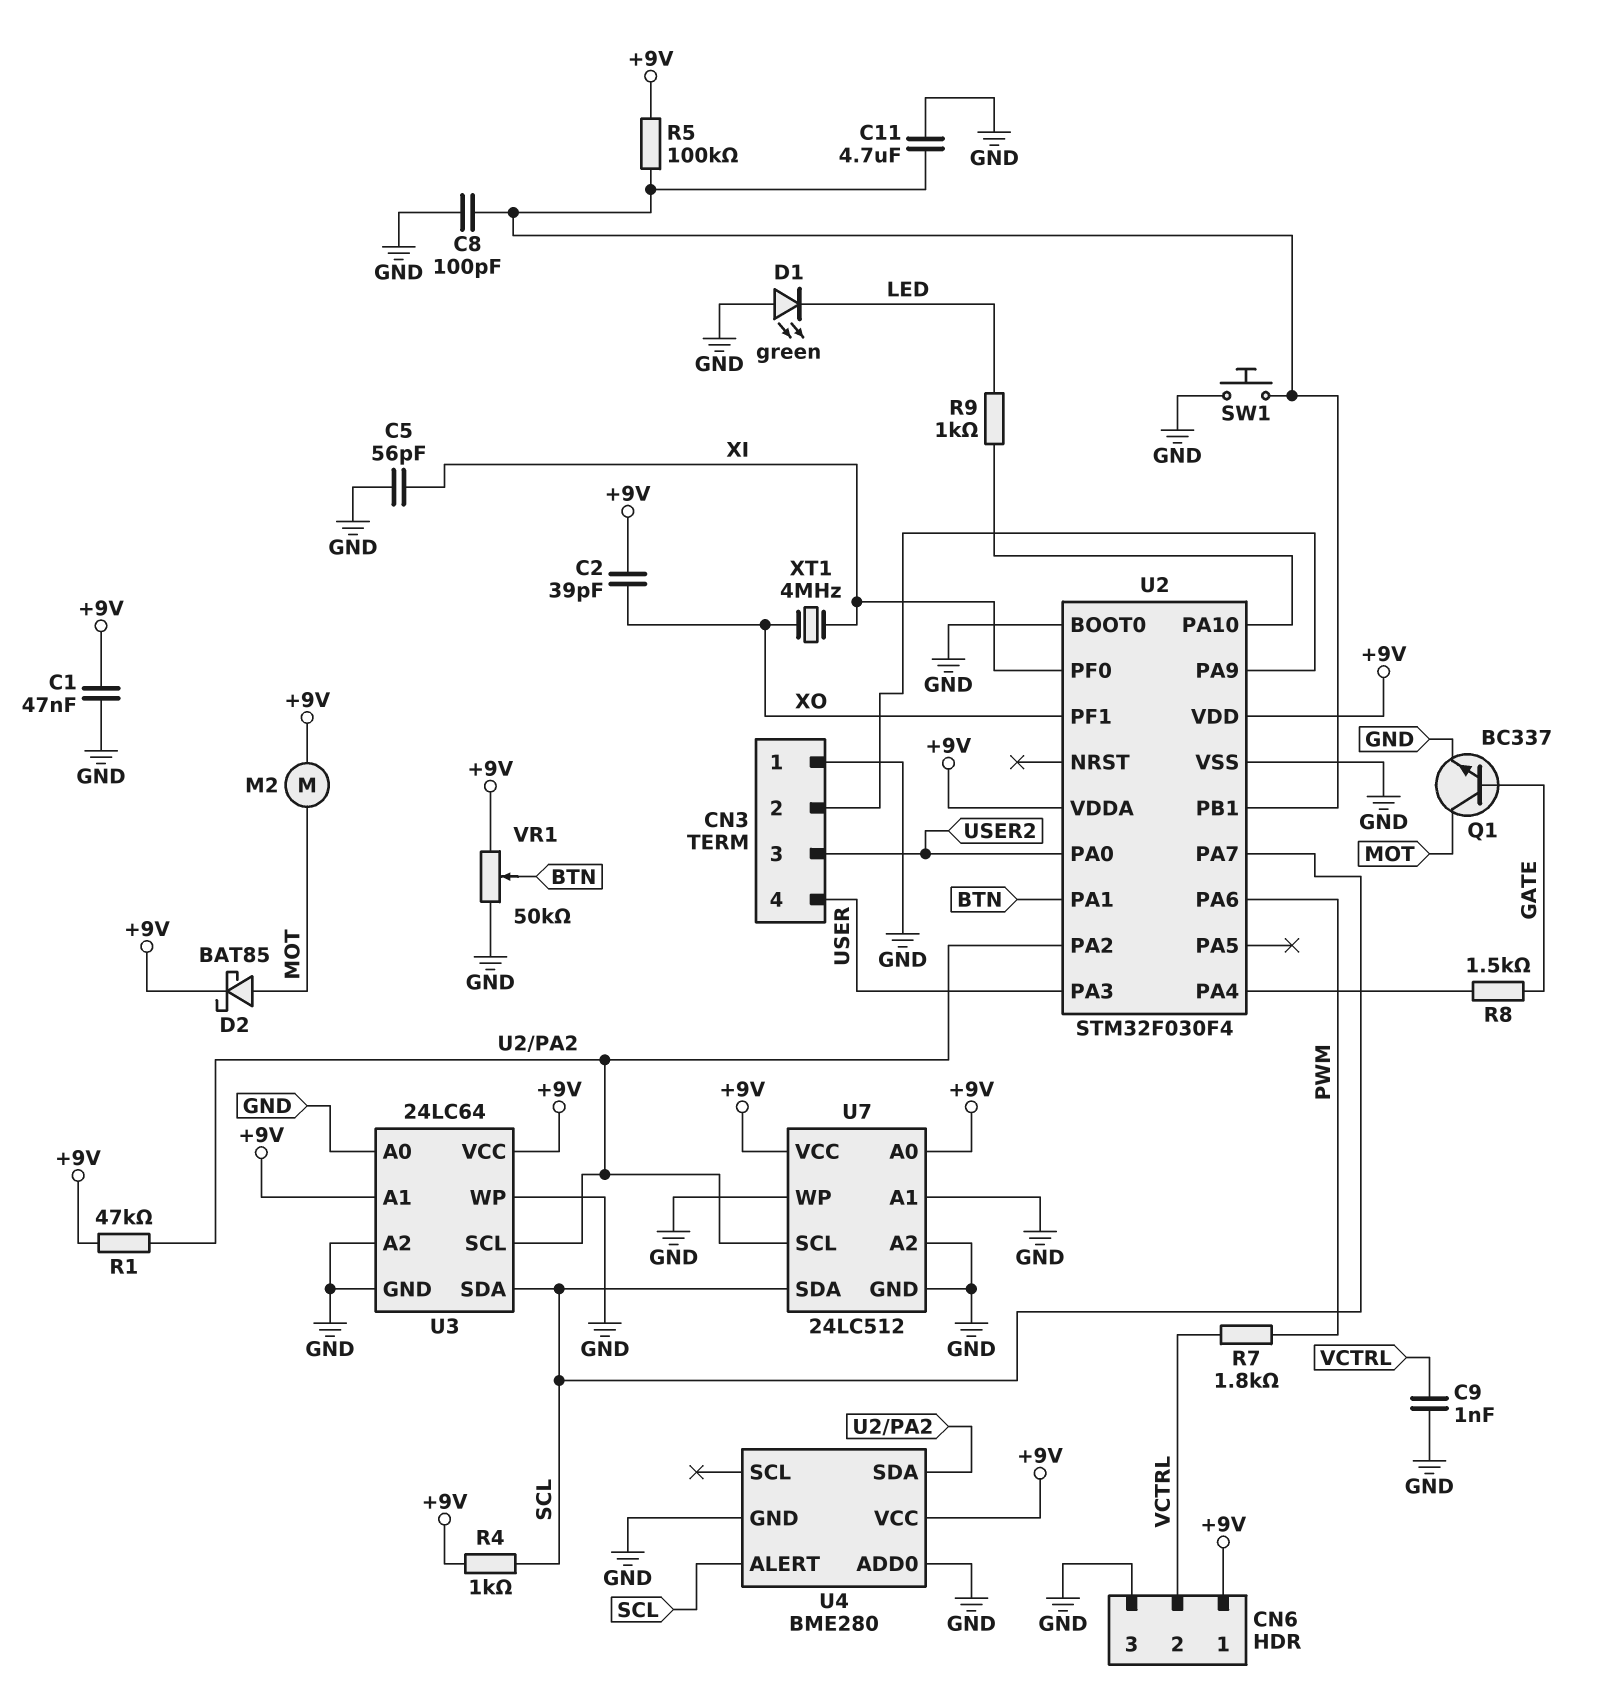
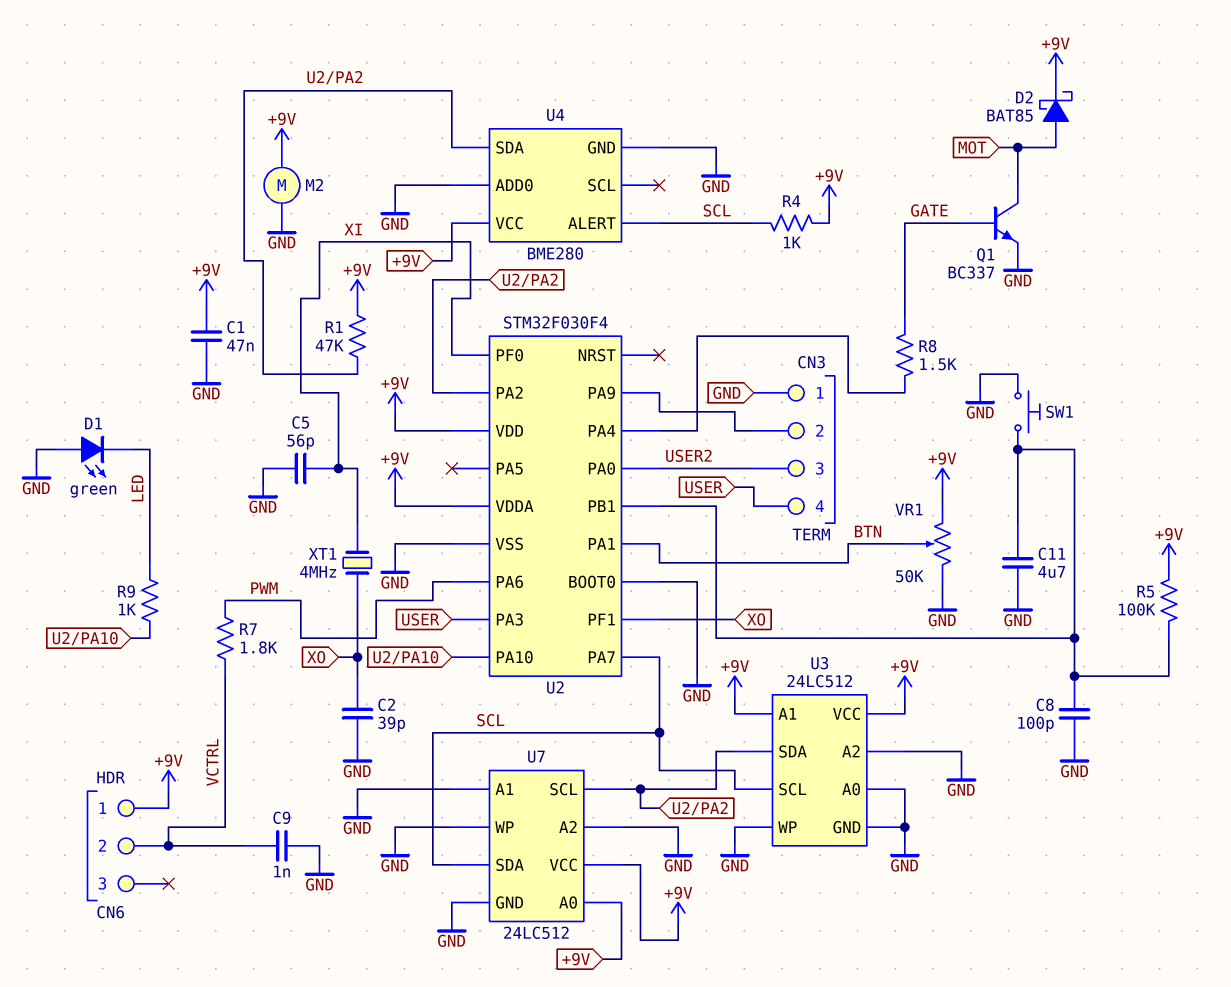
C2: 39pF (+9V, XO) -> 39pF (GND, XO)
CN6 pin 3: GND -> none
M2: motor (+9V, MOT) -> motor (+9V, GND)
U3: 24LC64 -> 24LC512
U3 pin SCL: U2/PA2 -> SCL
U3 pin SDA: SCL -> U2/PA2

